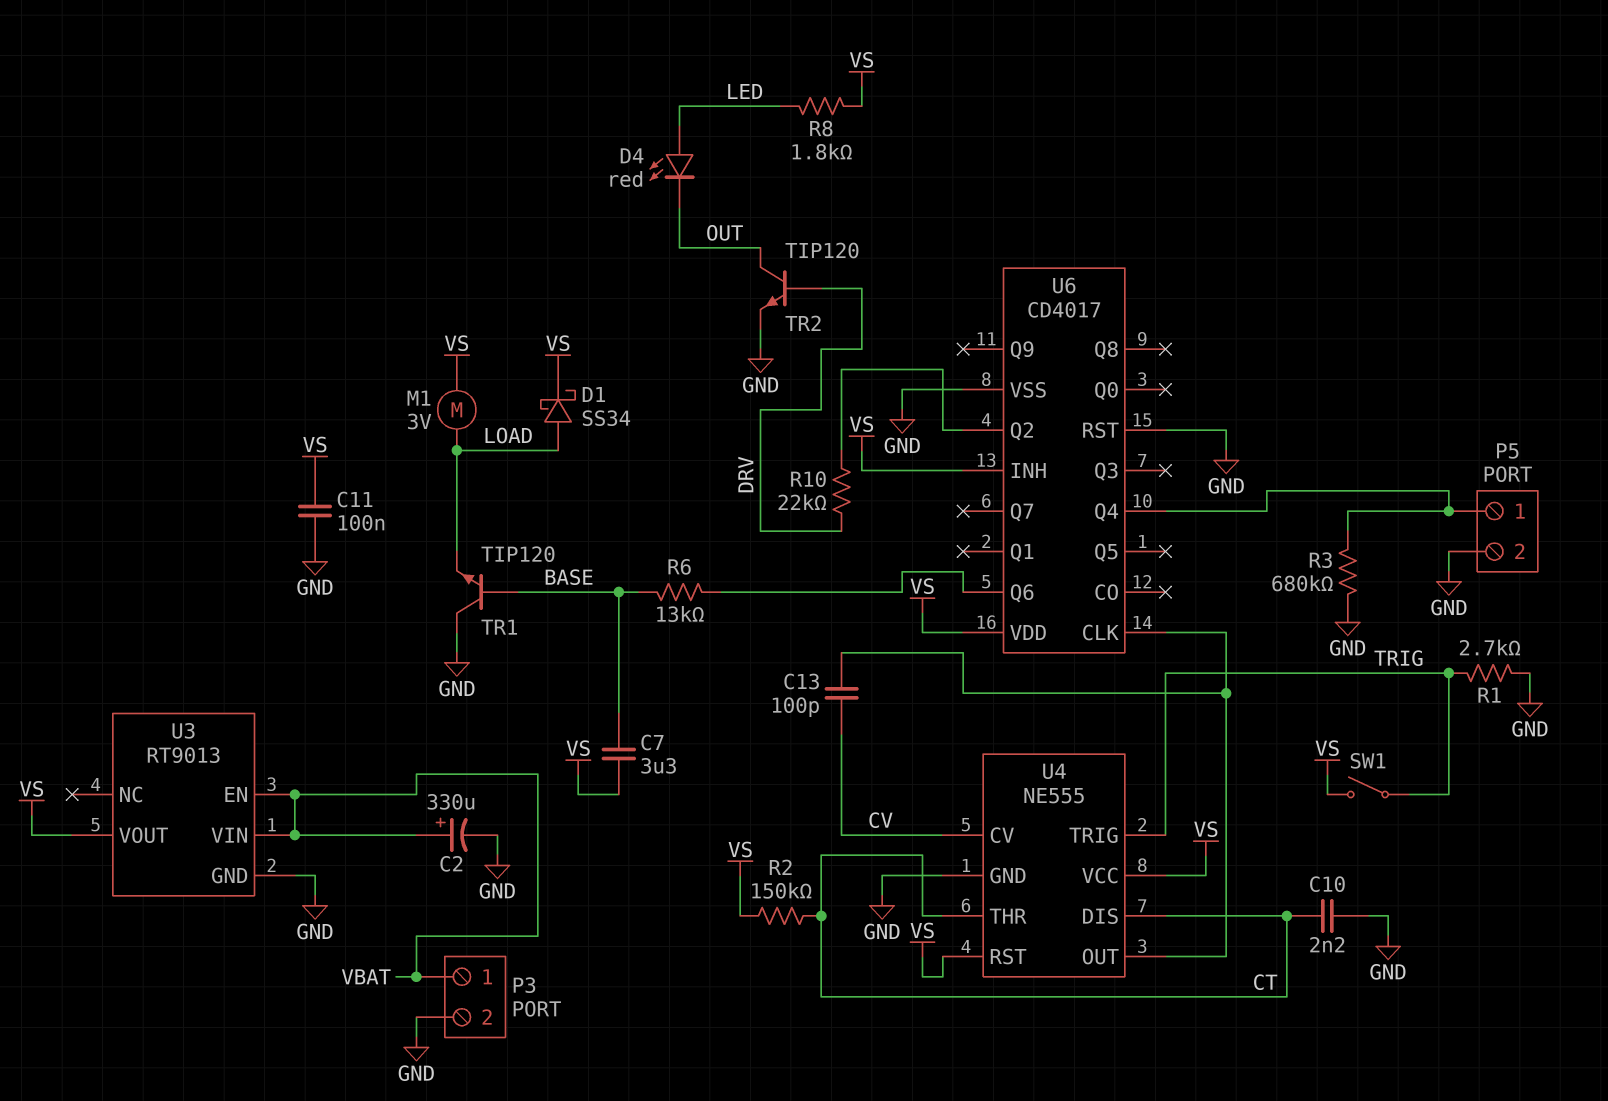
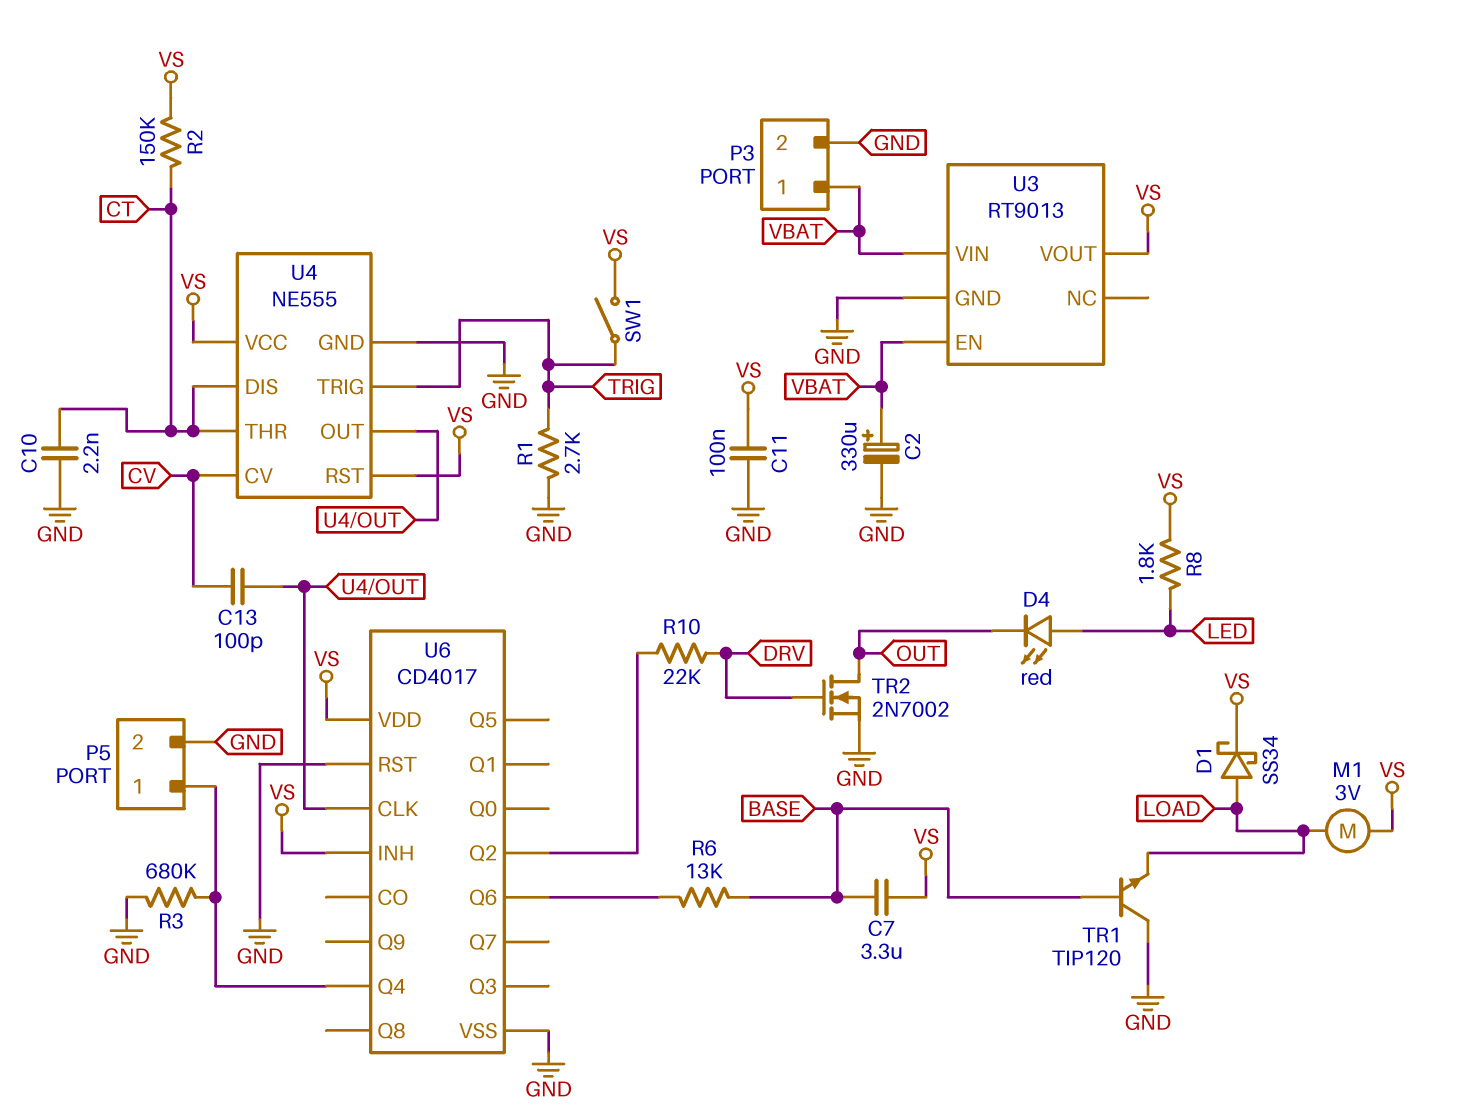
TR2: NPN TIP120 (B DRV, C OUT, E GND) -> NMOS 2N7002 (G DRV, D OUT, S GND)

